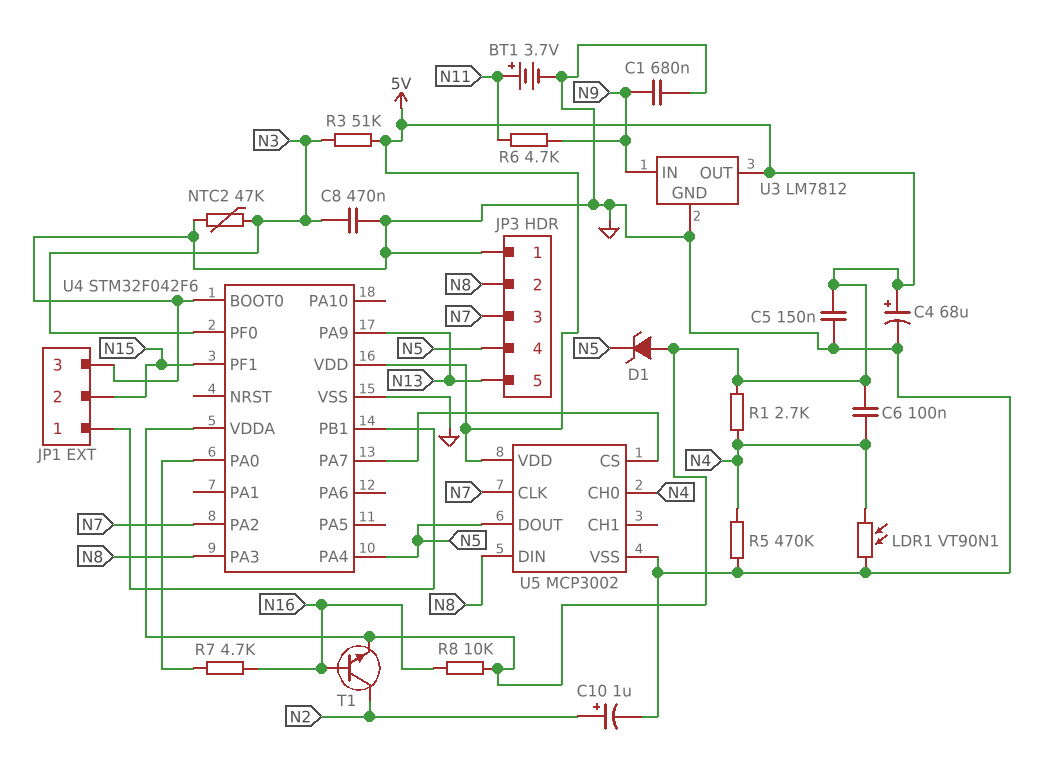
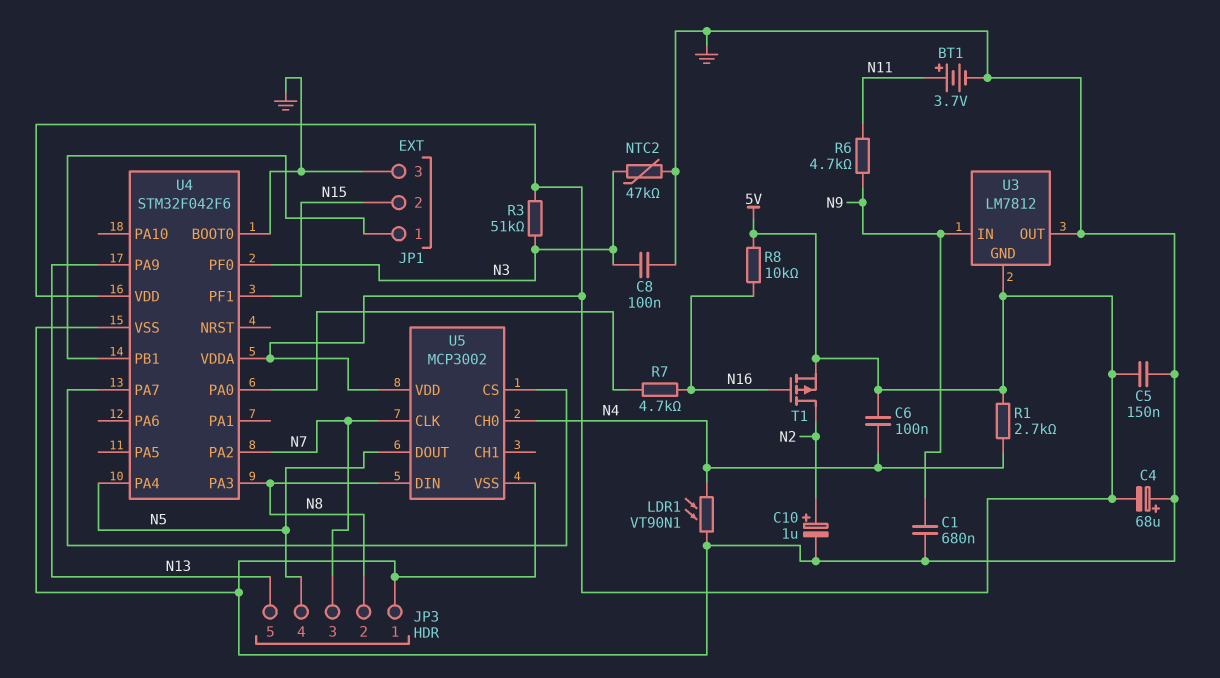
C4: 68uF (plus 5V, minus GND) -> 68uF (plus GND, minus 5V)
C8: 470nF (GND, N3) -> 100nF (GND, N3)
D1: zener (A 5V, K N5) -> none
R5: 470k (GND, N4) -> none
T1: NPN (B N16, C N2, E 5V) -> PMOS (G N16, D N2, S 5V)
U3 pin GND: GND -> 5V
U3 pin OUT: 5V -> GND

